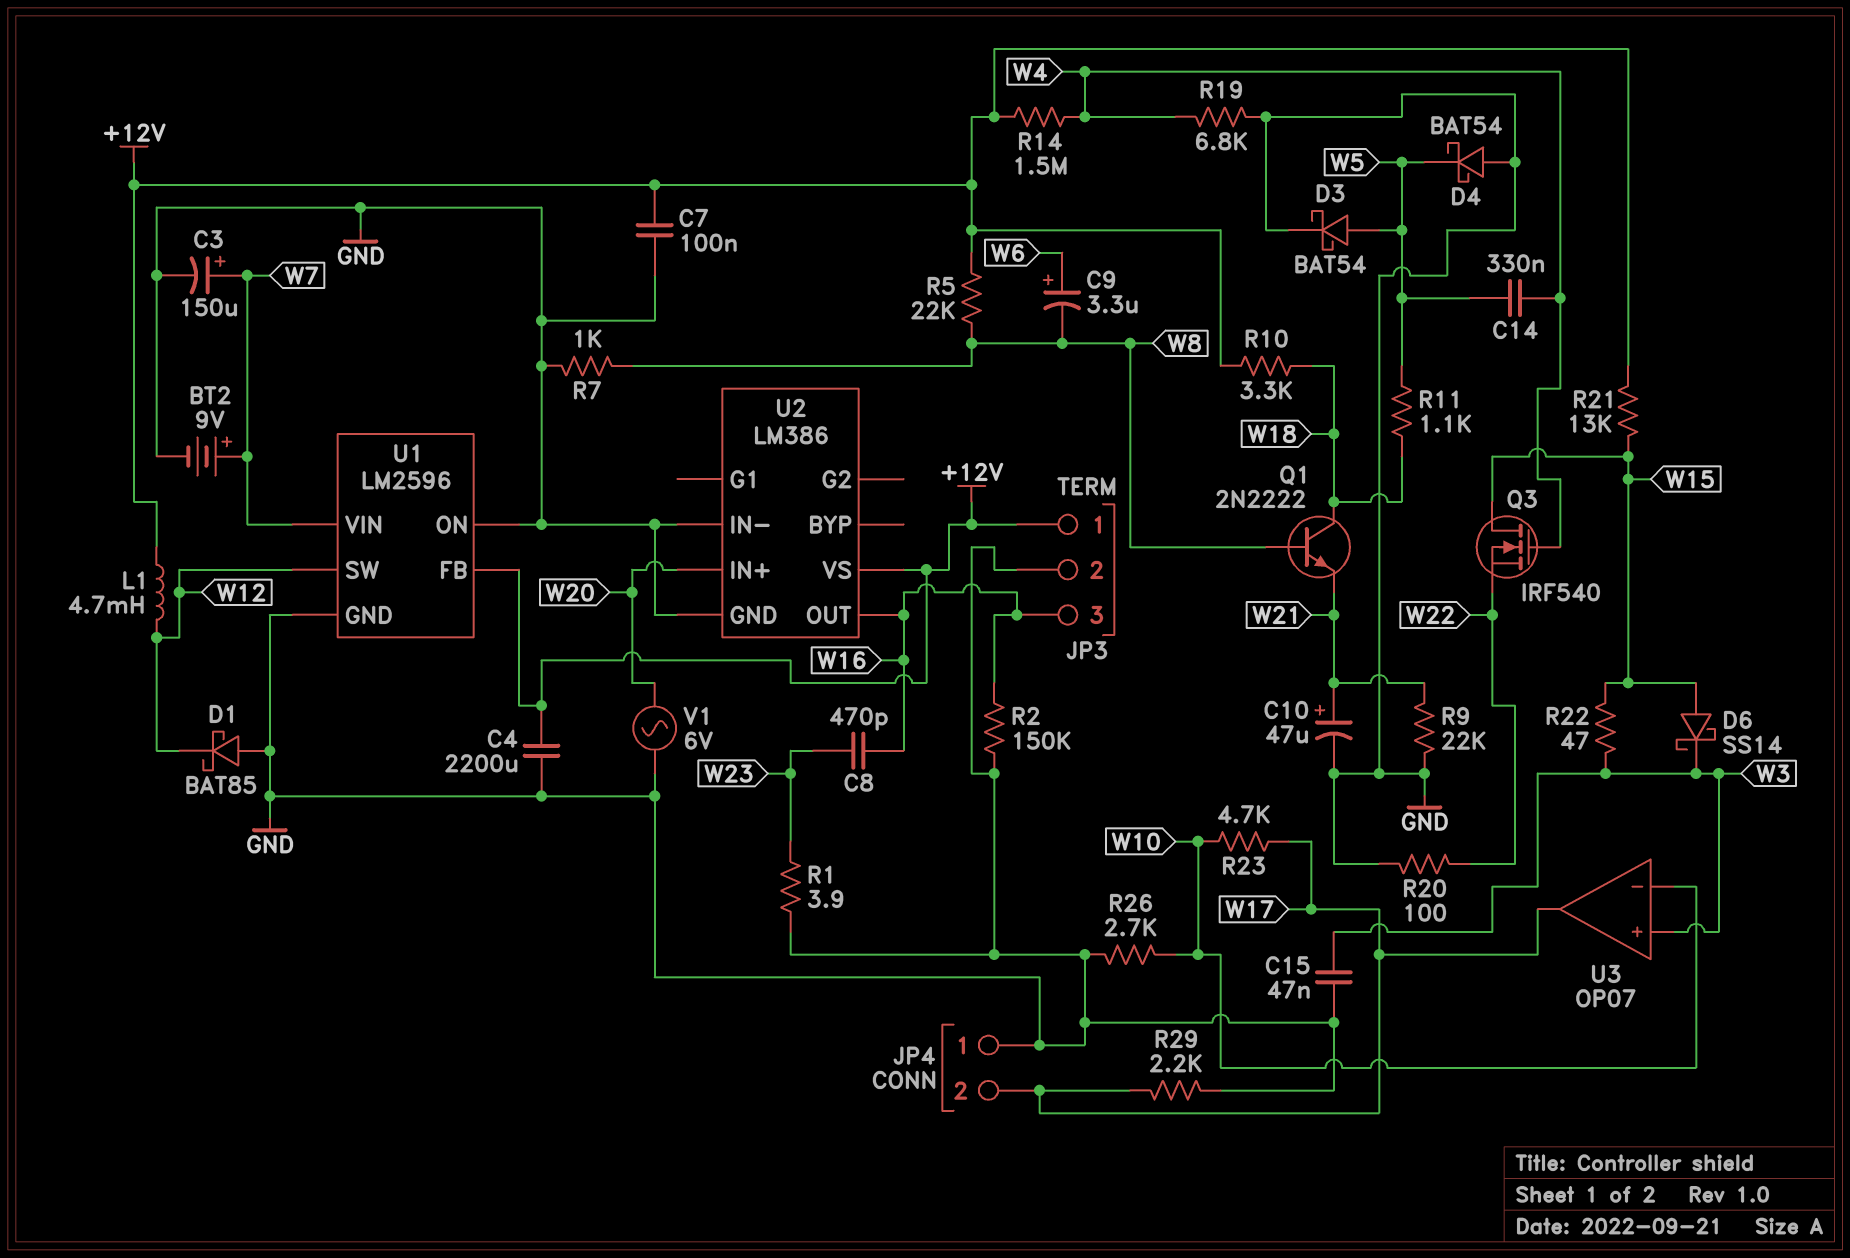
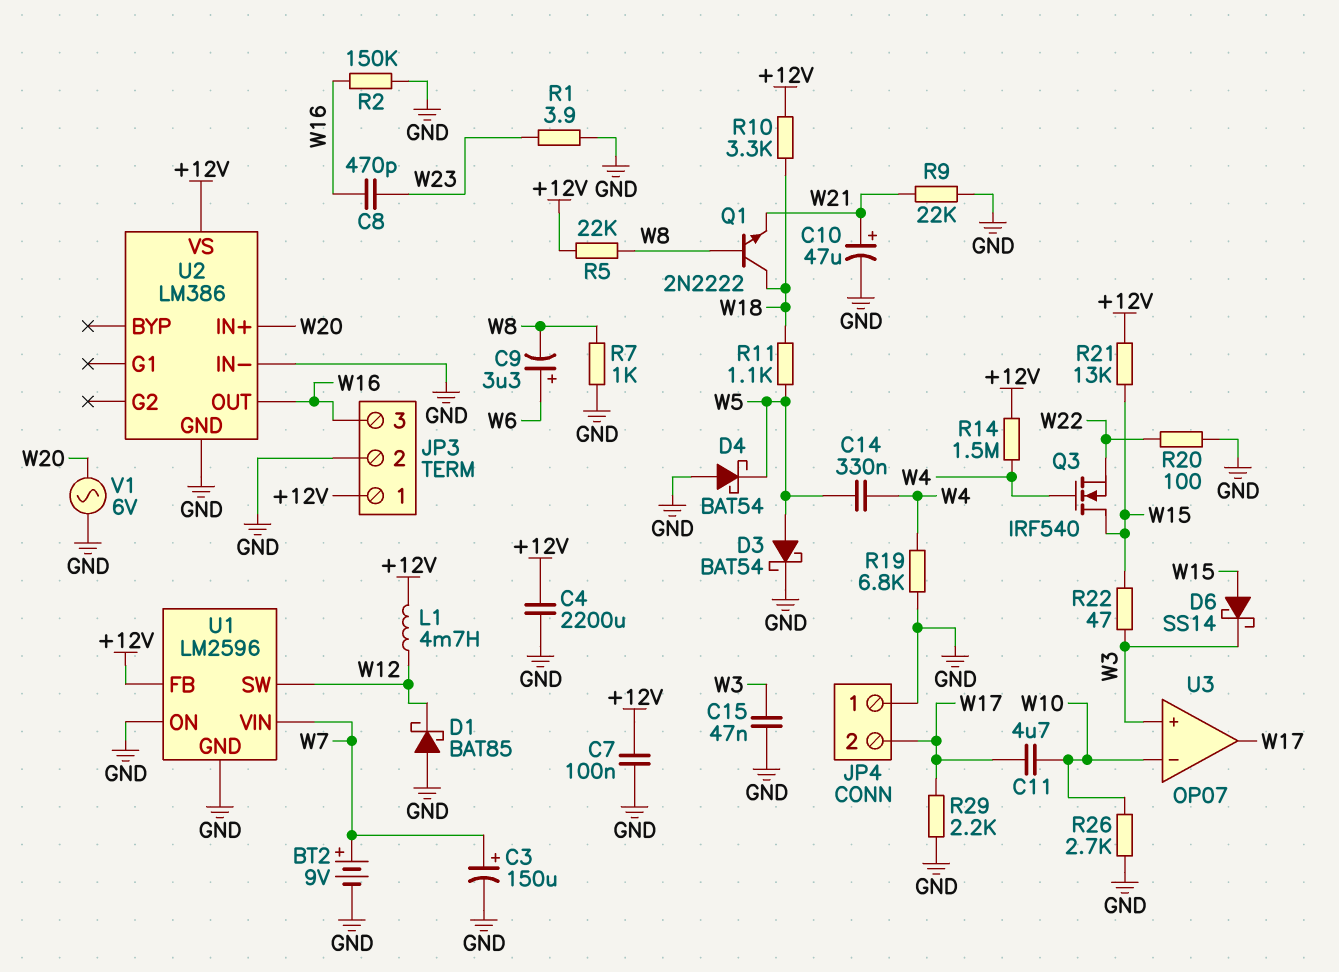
C11: none -> 4.7uF (W10, W17)
R23: 4.7k (W10, W17) -> none

